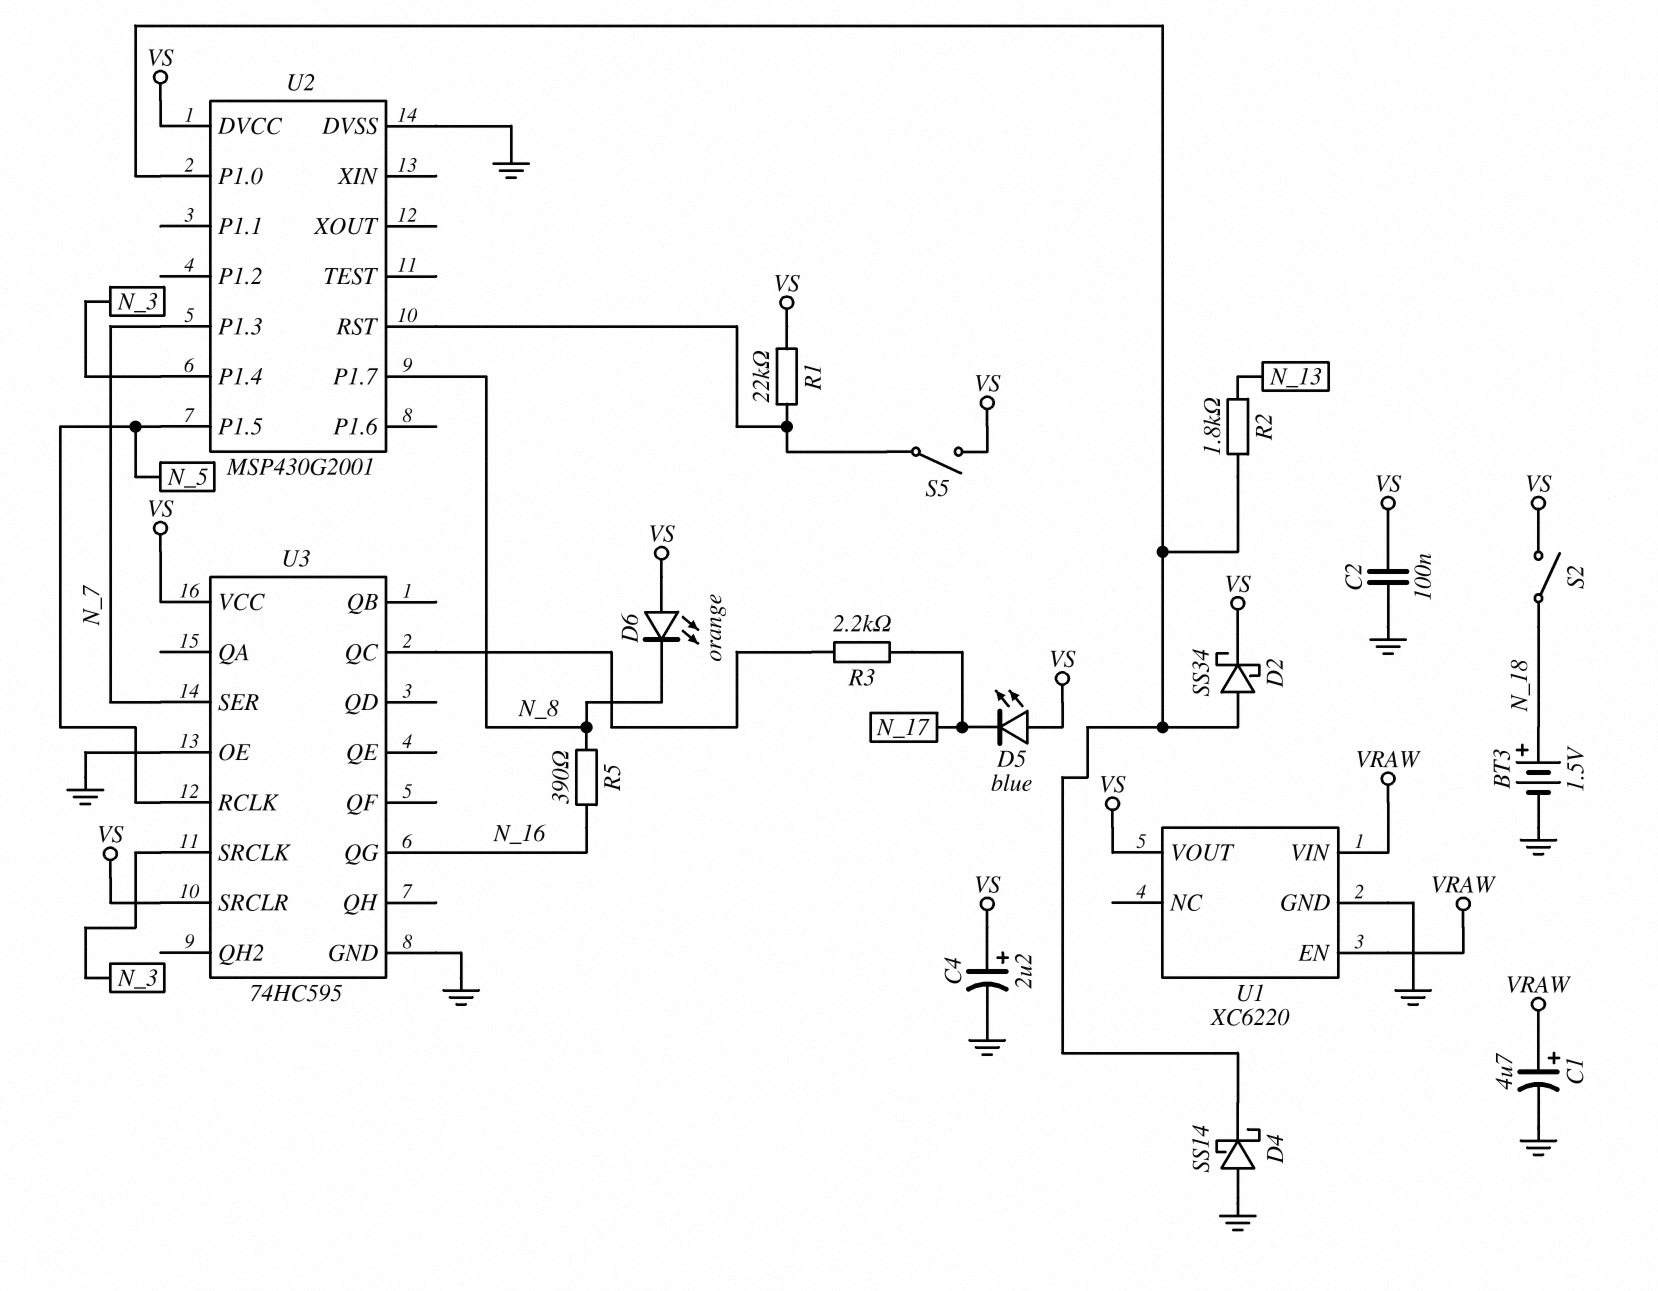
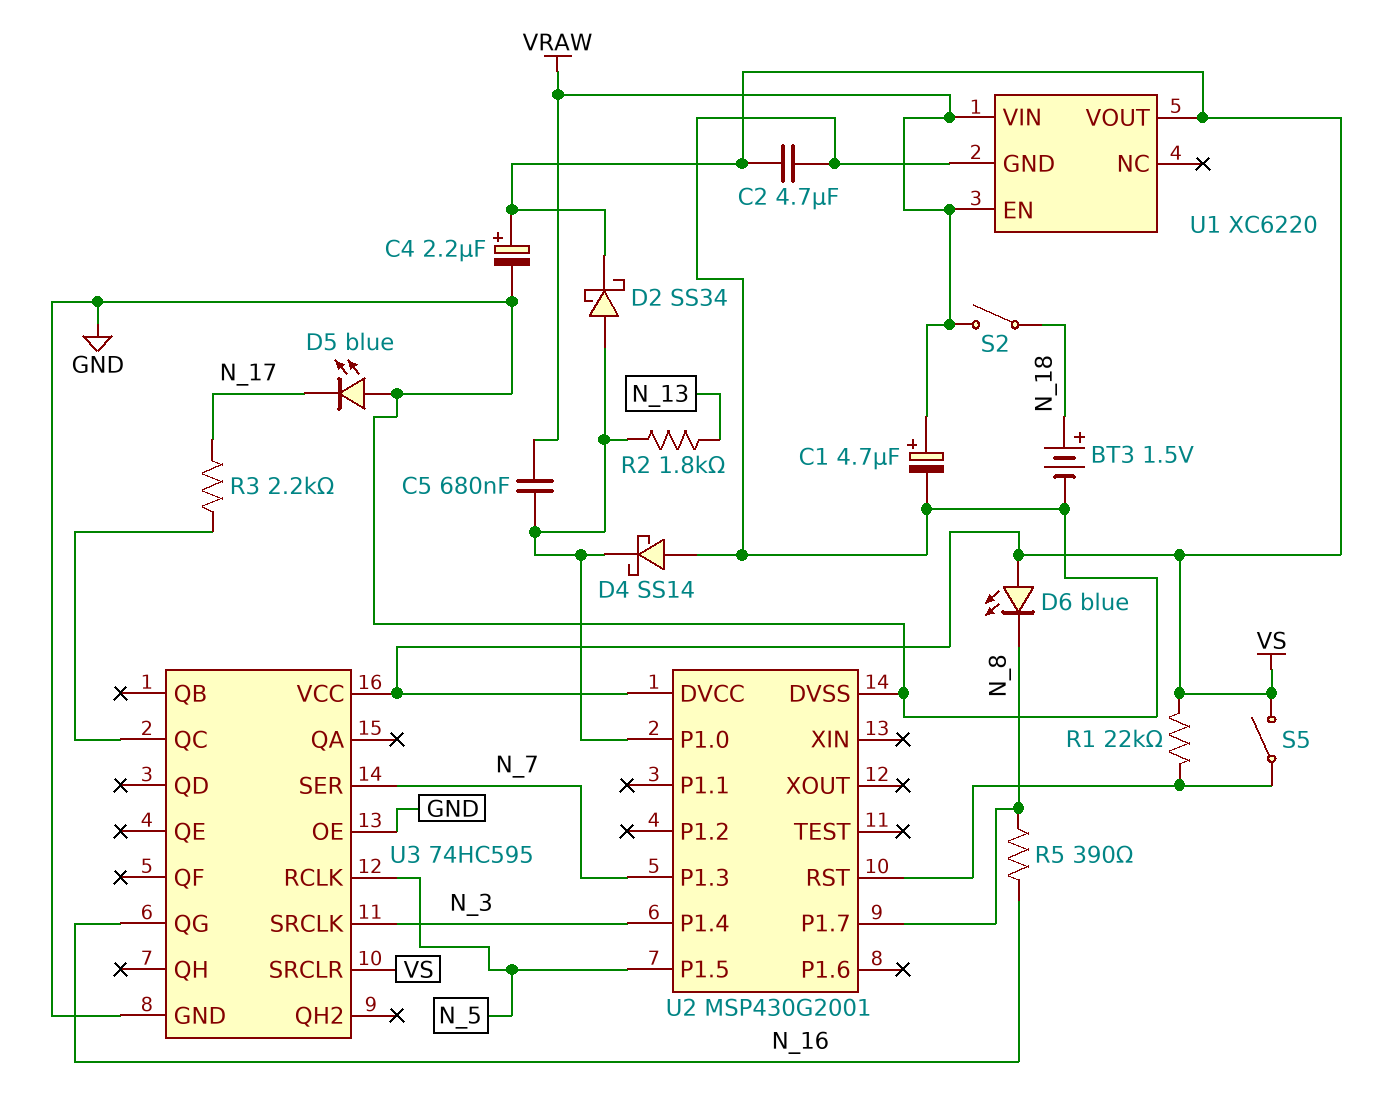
C2: 100nF (GND, VS) -> 4.7uF (GND, VS)
C5: none -> 680nF (U2/P1.0, VRAW)
D5: LED blue (A VS, K N_17) -> LED blue (A GND, K N_17)
D6: LED orange (A VS, K N_8) -> LED blue (A VS, K N_8)
S2: switch (N_18, VS) -> switch (N_18, VRAW)

